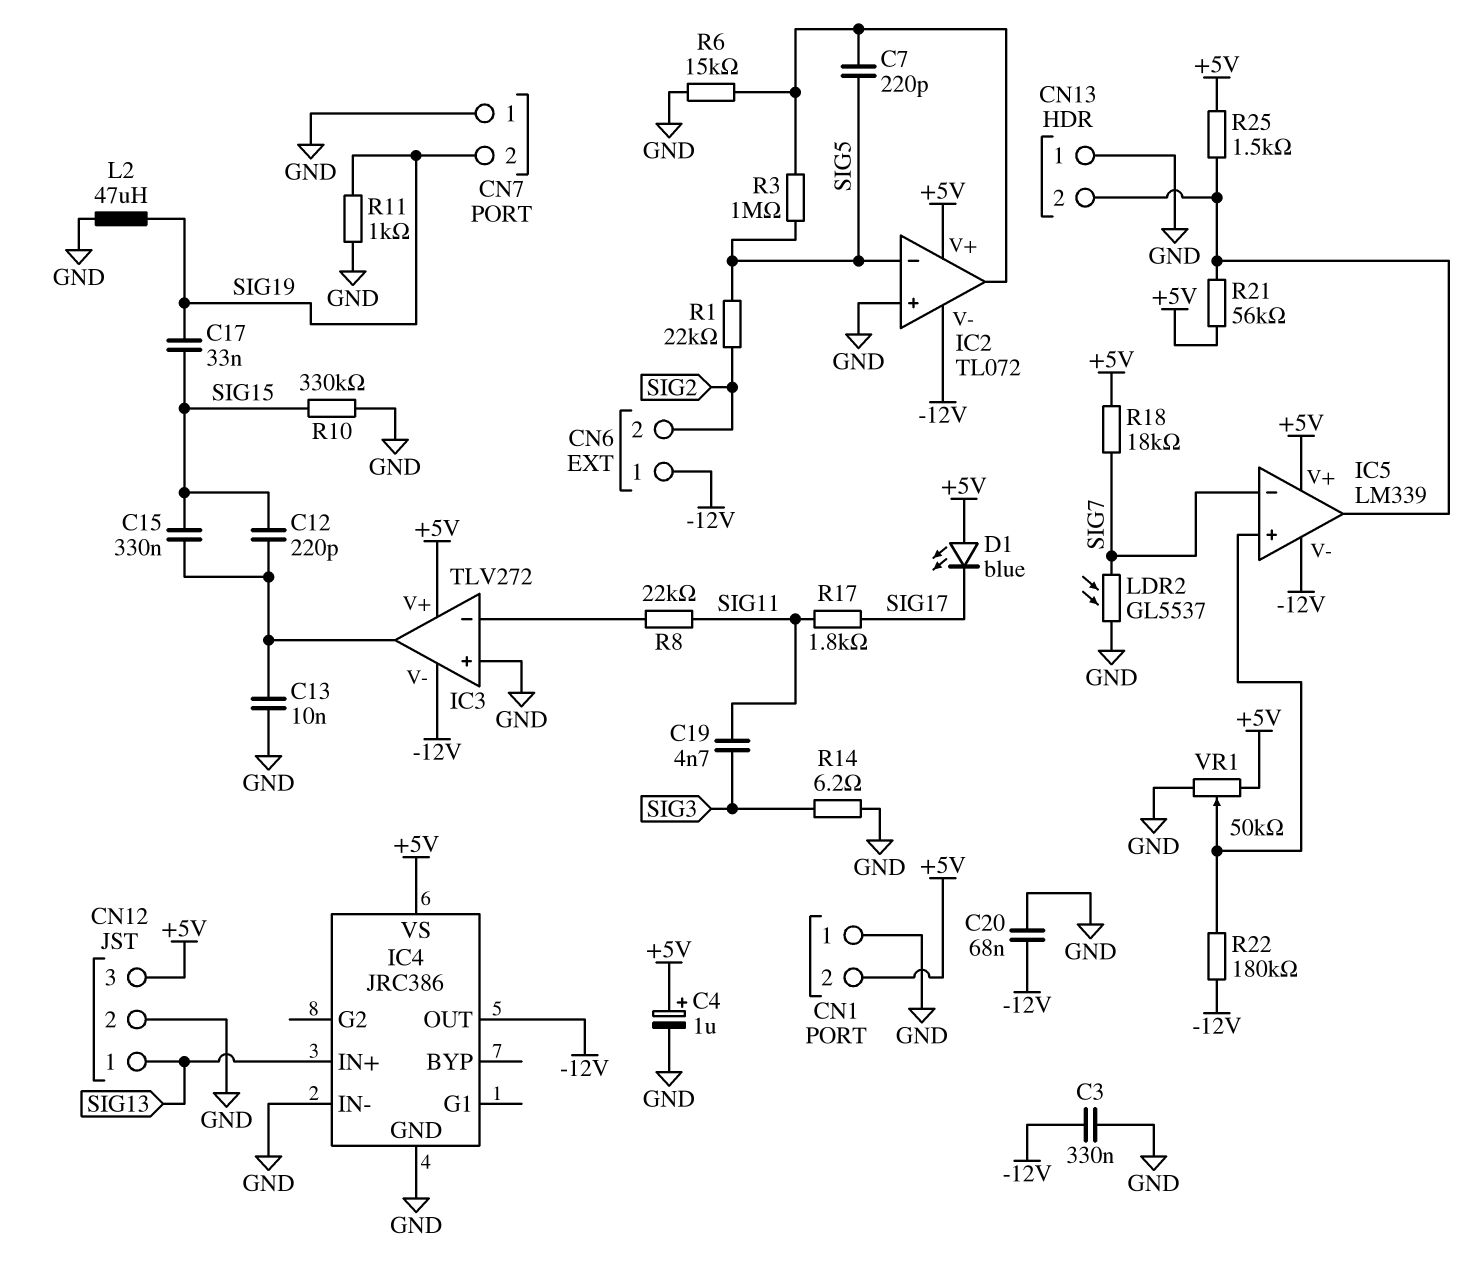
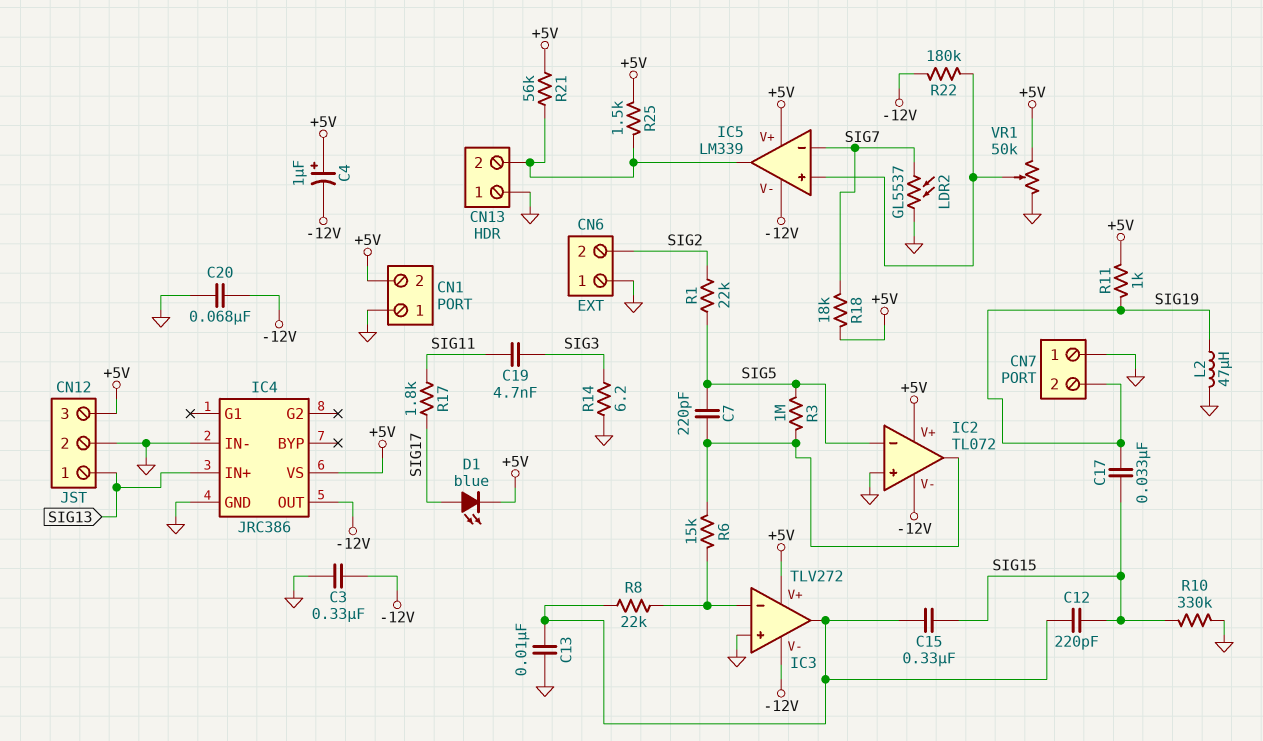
C4: 1uF (plus +5V, minus GND) -> 1uF (plus +5V, minus -12V)
CN6 pin 1: -12V -> GND
D1: LED blue (A +5V, K SIG17) -> LED blue (A SIG17, K +5V)
R6: 15k (GND, IC2/out) -> 15k (IC2/out, IC3/in-)
R8: 22k (IC3/in-, SIG11) -> 22k (IC3/in-, IC3/out)
R11: 1k (GND, SIG19) -> 1k (+5V, SIG19)

